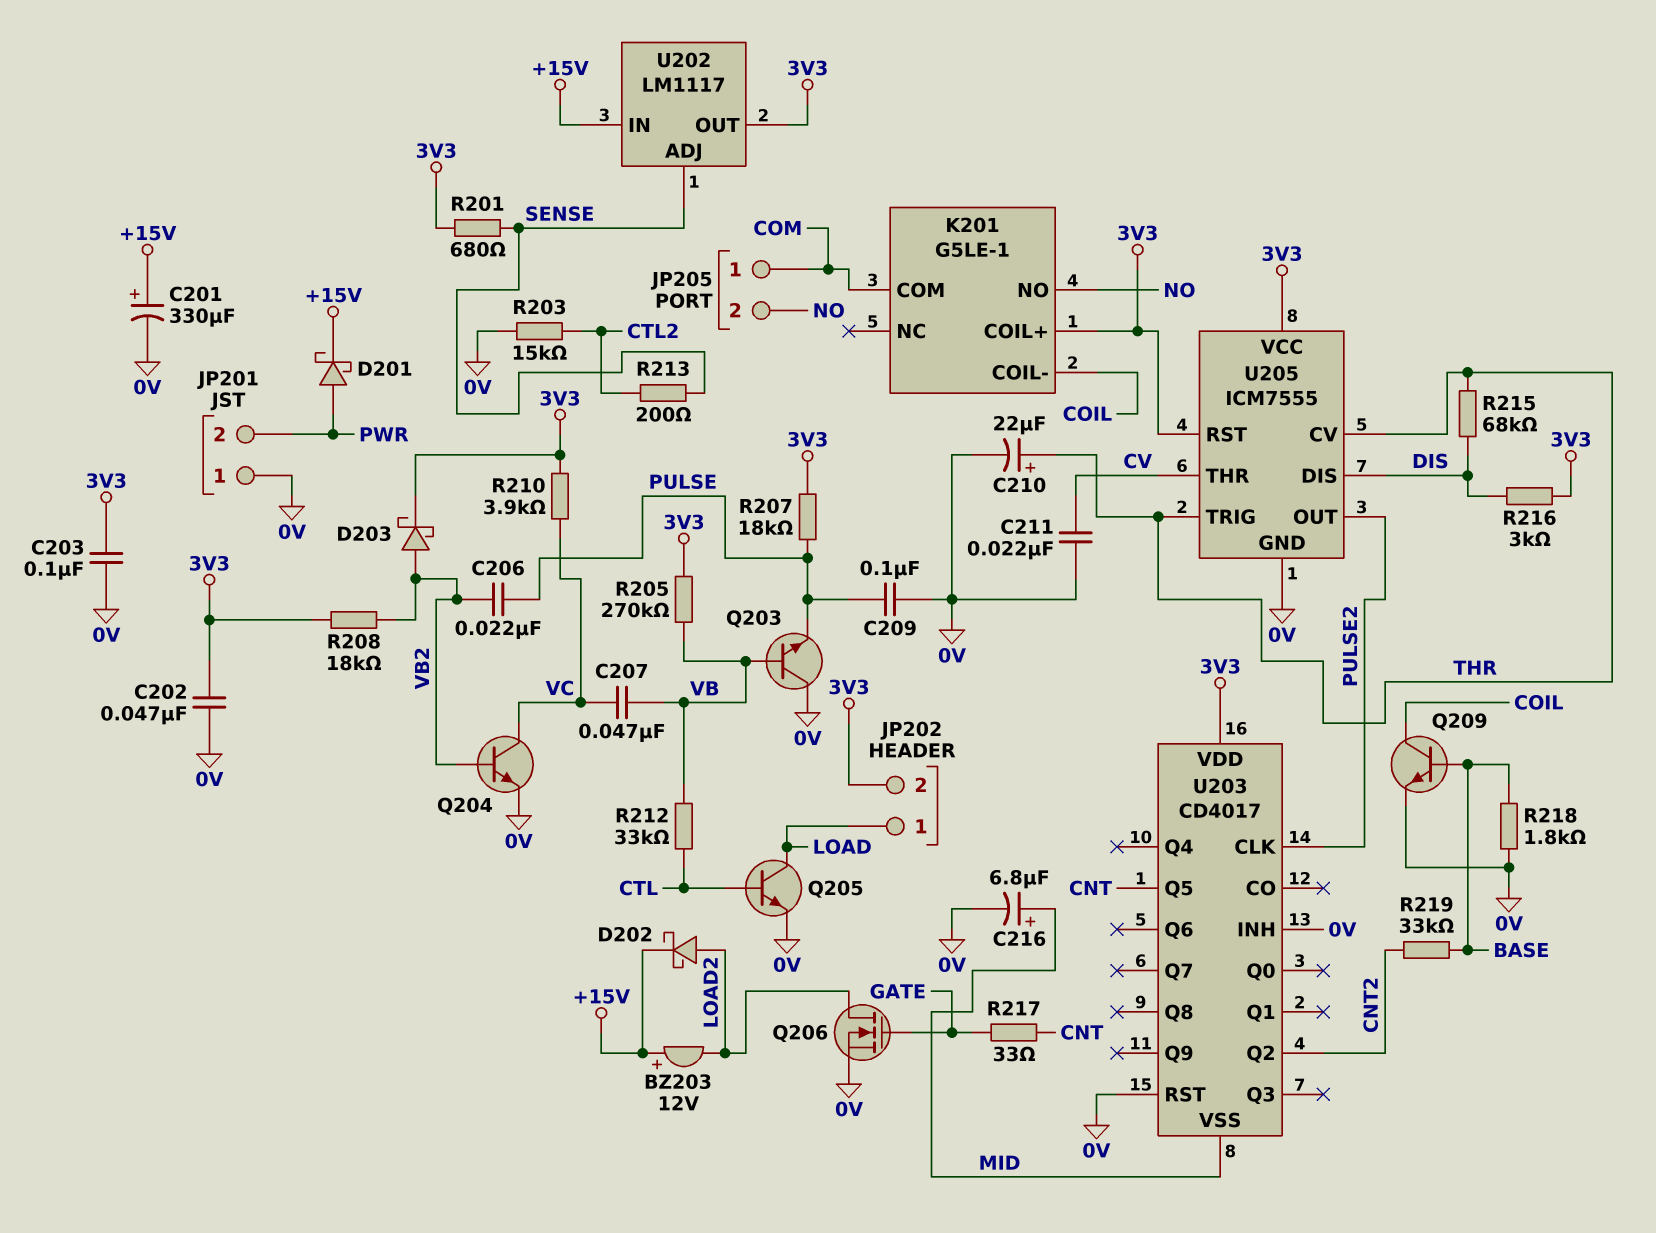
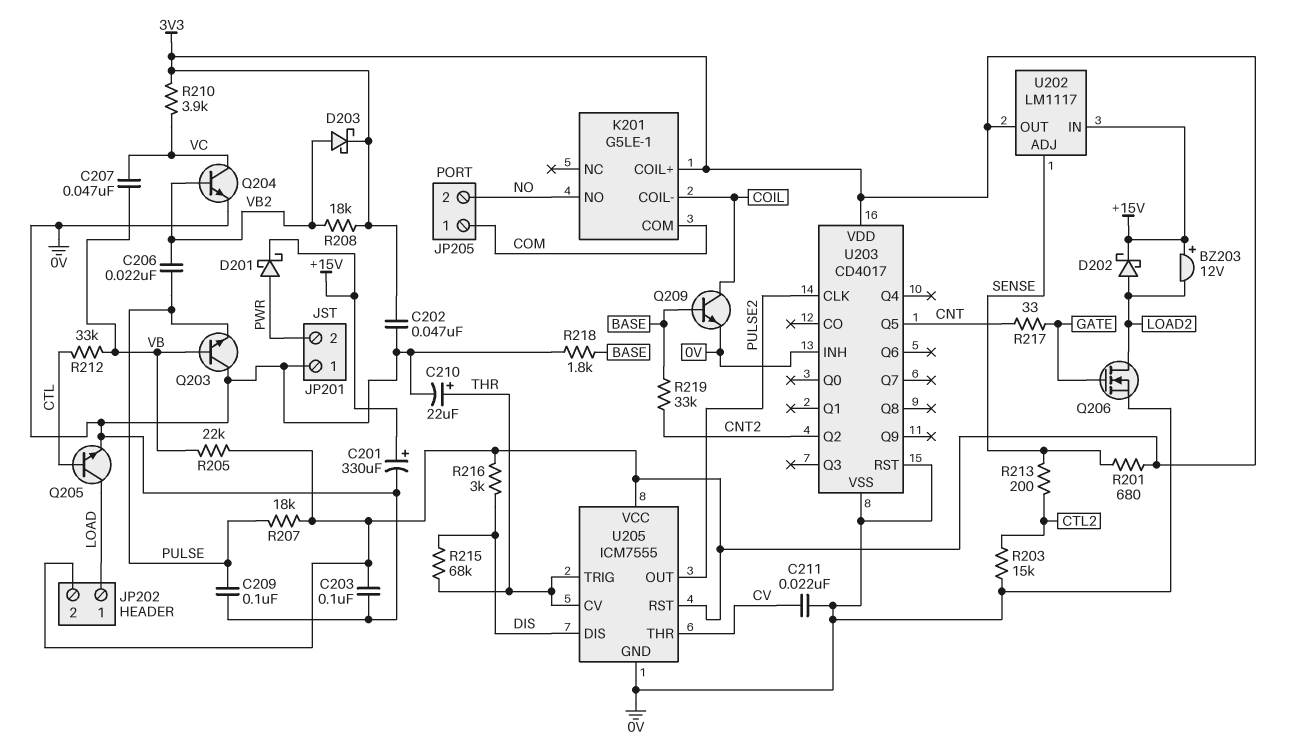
C216: 6.8uF (plus MID, minus 0V) -> none
R205: 270k (3V3, VB) -> 22k (3V3, VB)
U203 pin VSS: MID -> 0V

